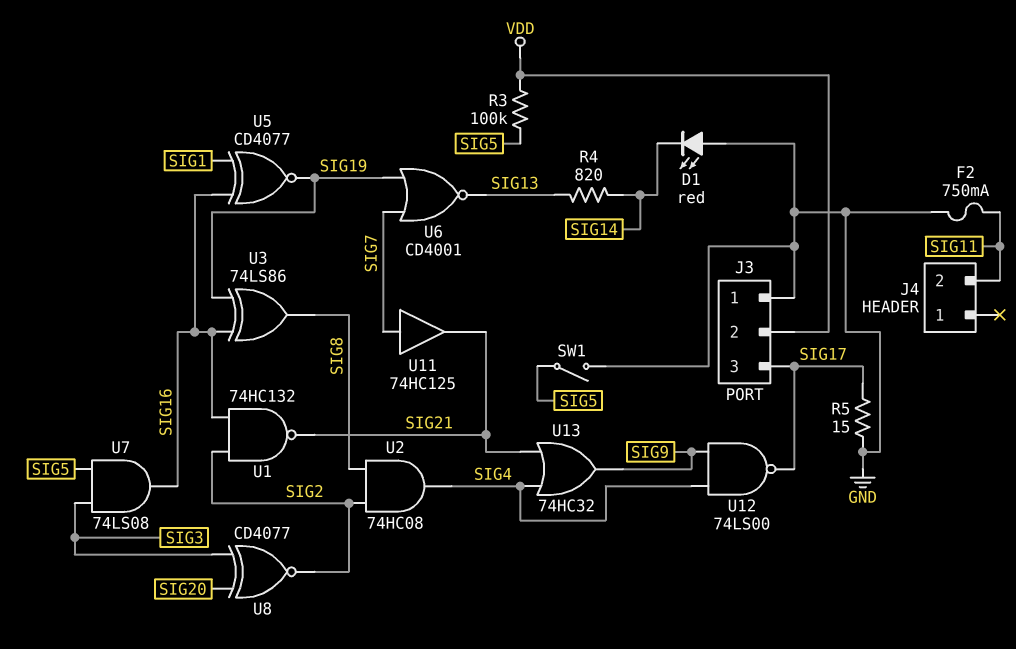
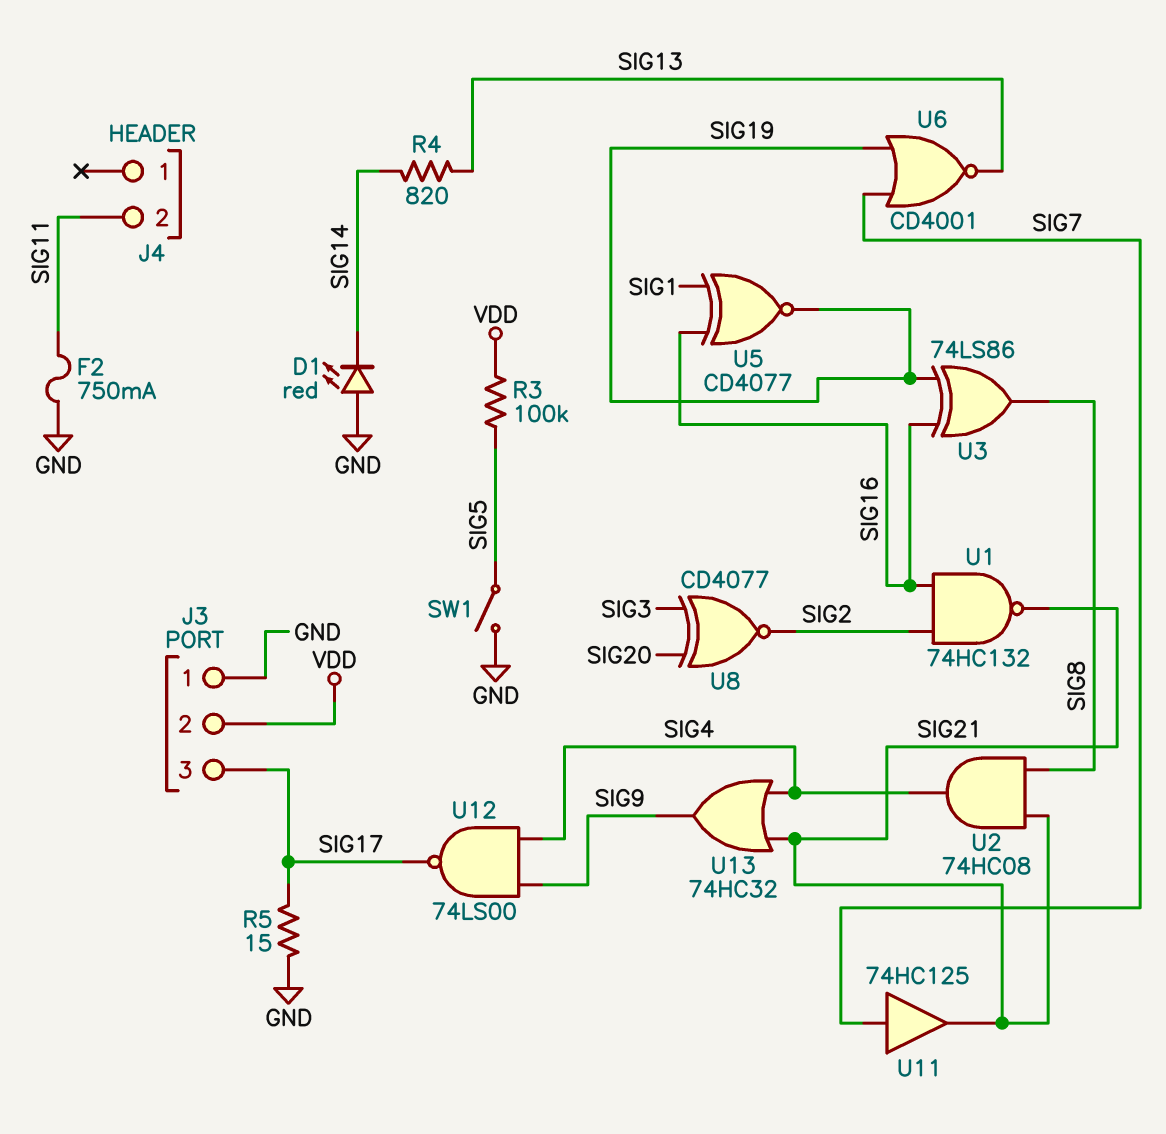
U2: AND 74HC08 (in SIG2, in SIG8, out SIG4) -> AND 74HC08 (in SIG8, in SIG21, out SIG4)
U7: AND 74LS08 (in SIG3, in SIG5, out SIG16) -> none

